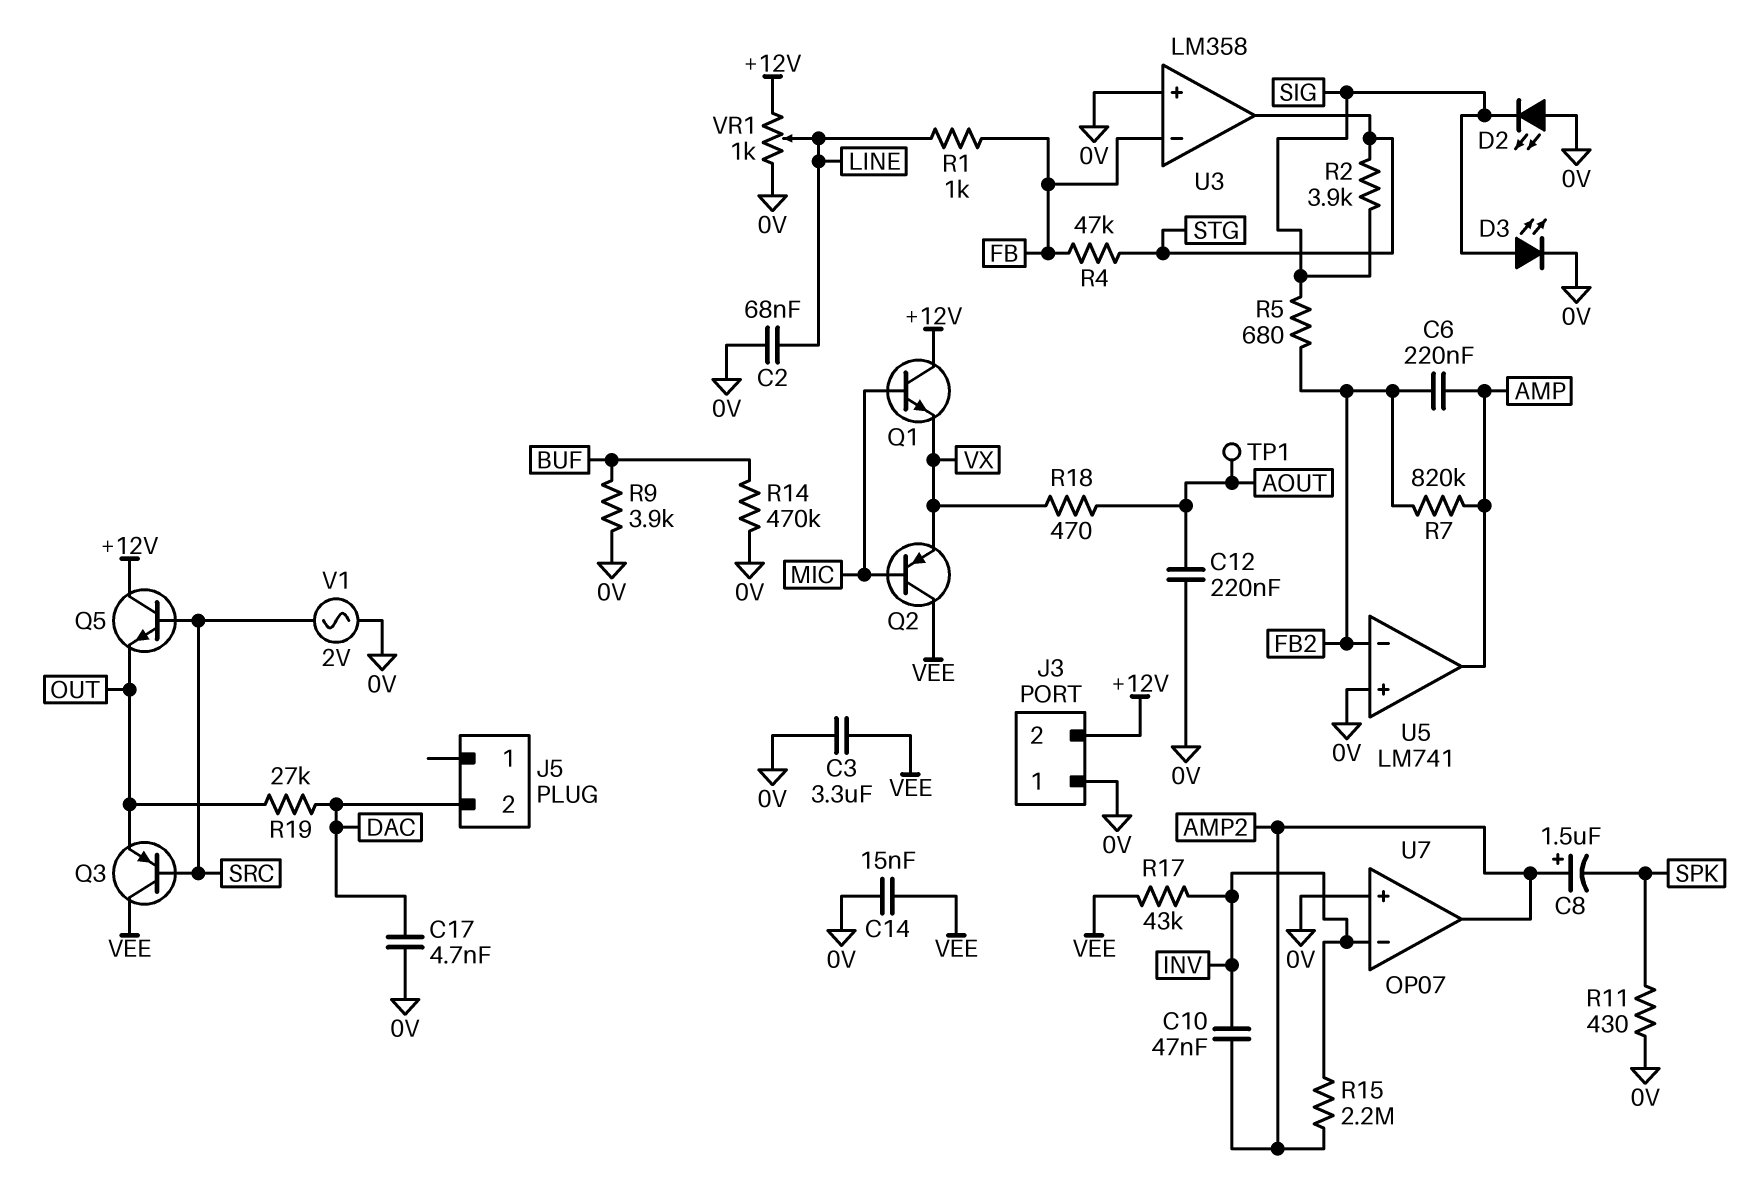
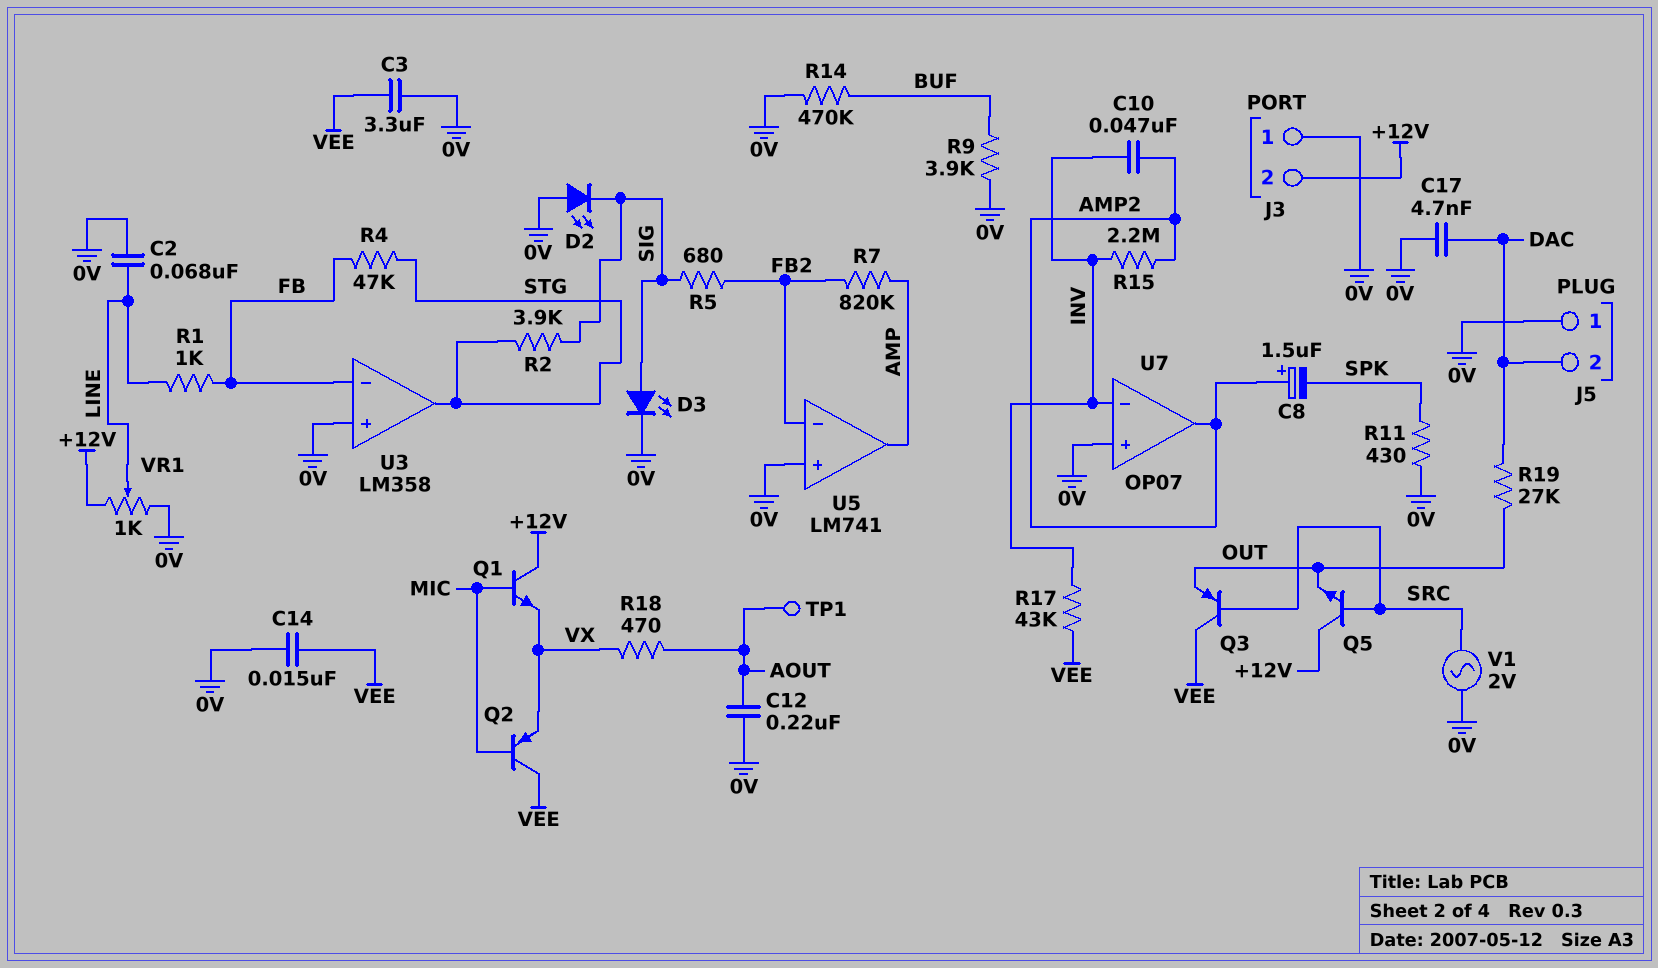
C6: 220nF (AMP, FB2) -> none
J5 pin 1: none -> 0V

